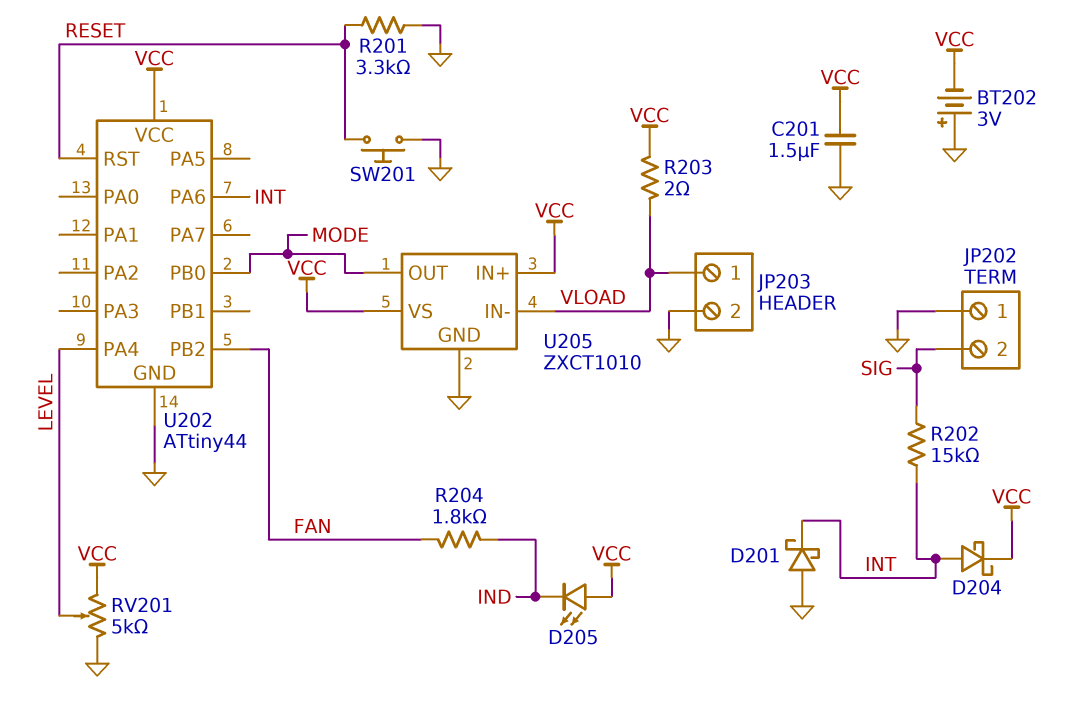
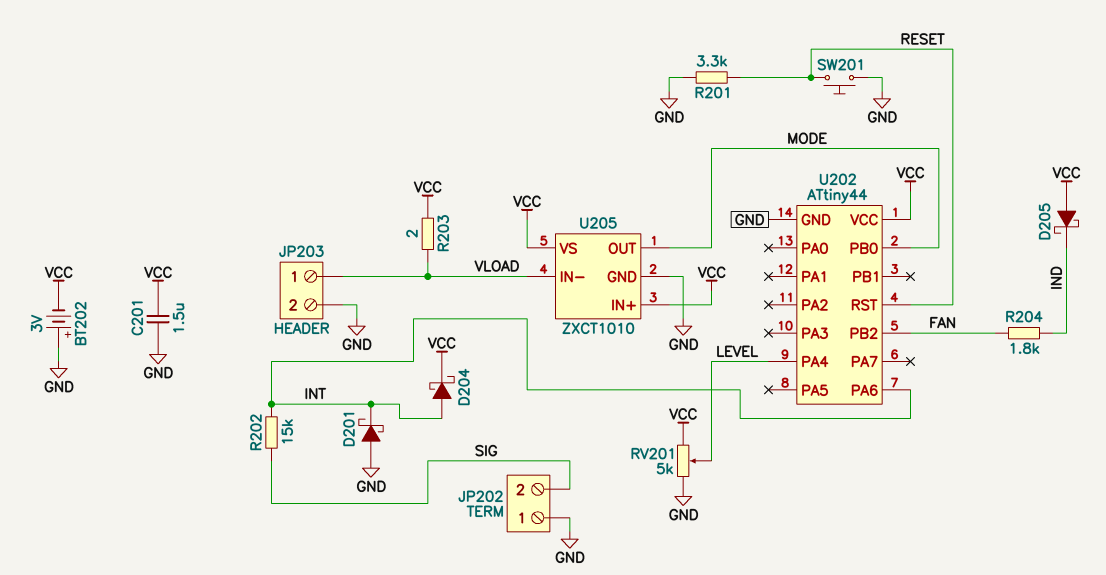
D205: LED (A VCC, K IND) -> schottky (A VCC, K IND)

